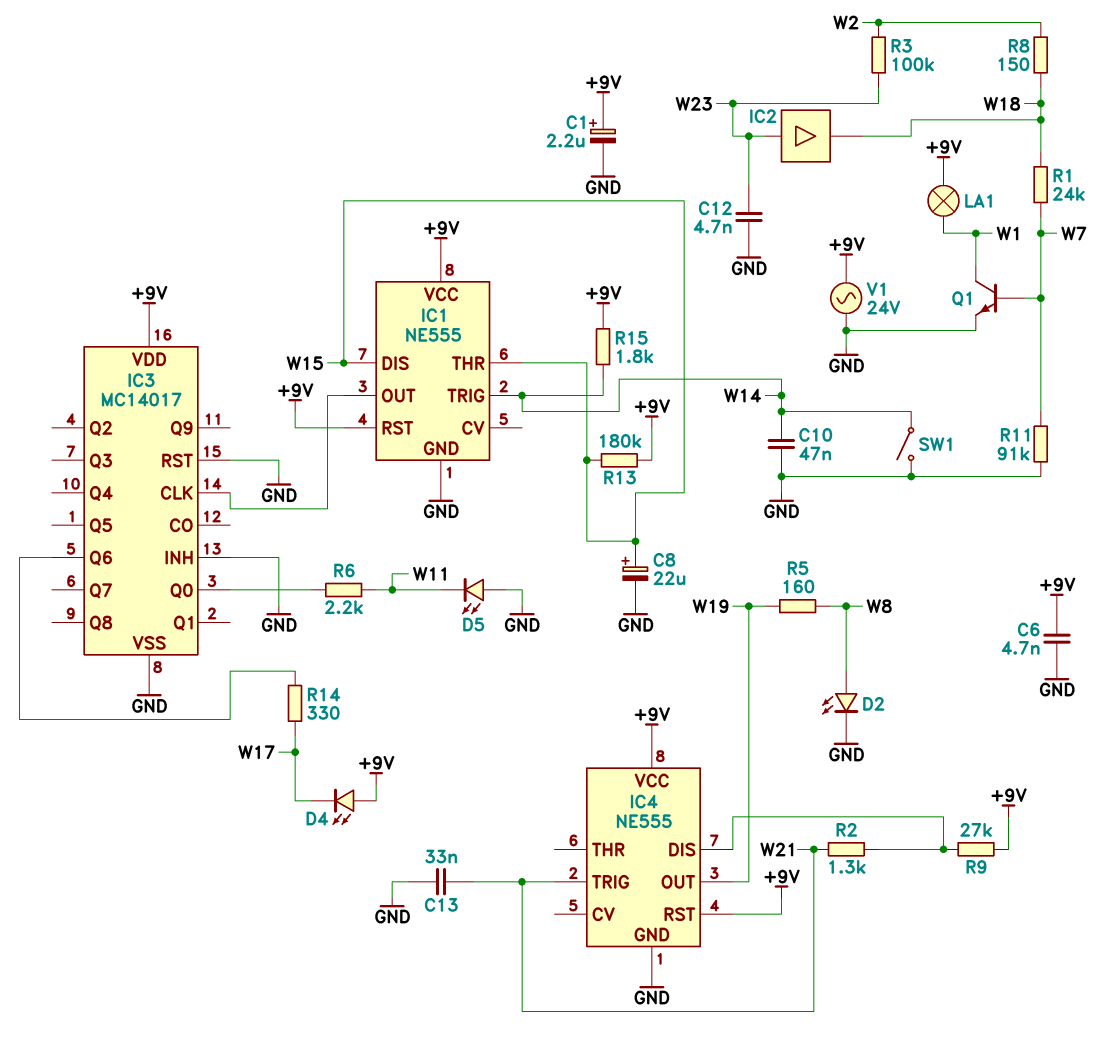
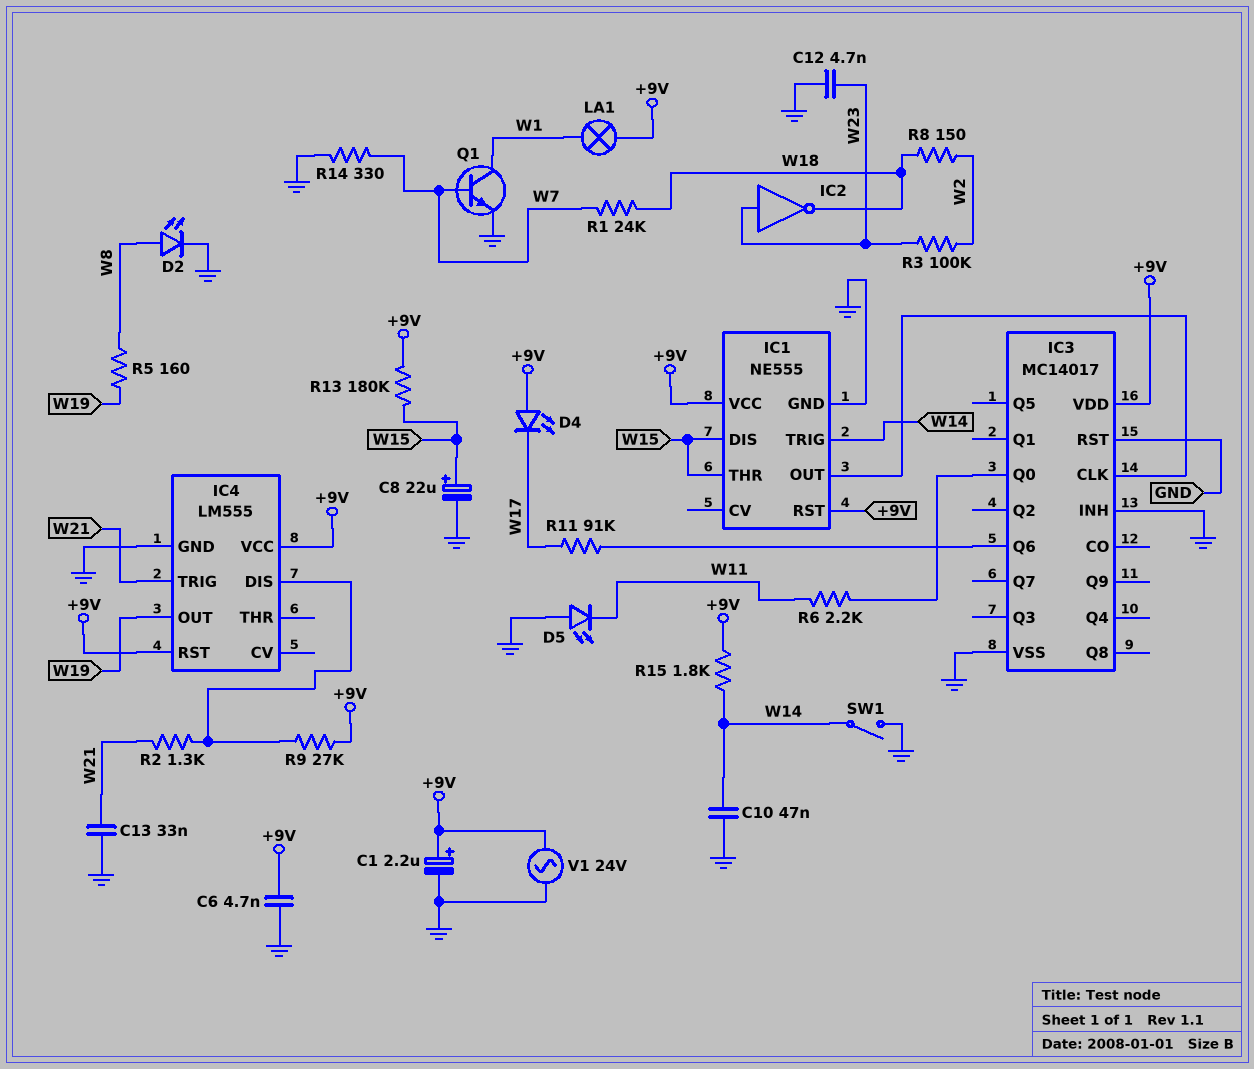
IC2: buffer (in W23, out W18) -> NOT (in W23, out W18)
IC4: NE555 -> LM555
R11: 91k (GND, W7) -> 91k (IC3/Q6, W17)
R14: 330 (IC3/Q6, W17) -> 330 (GND, W7)

